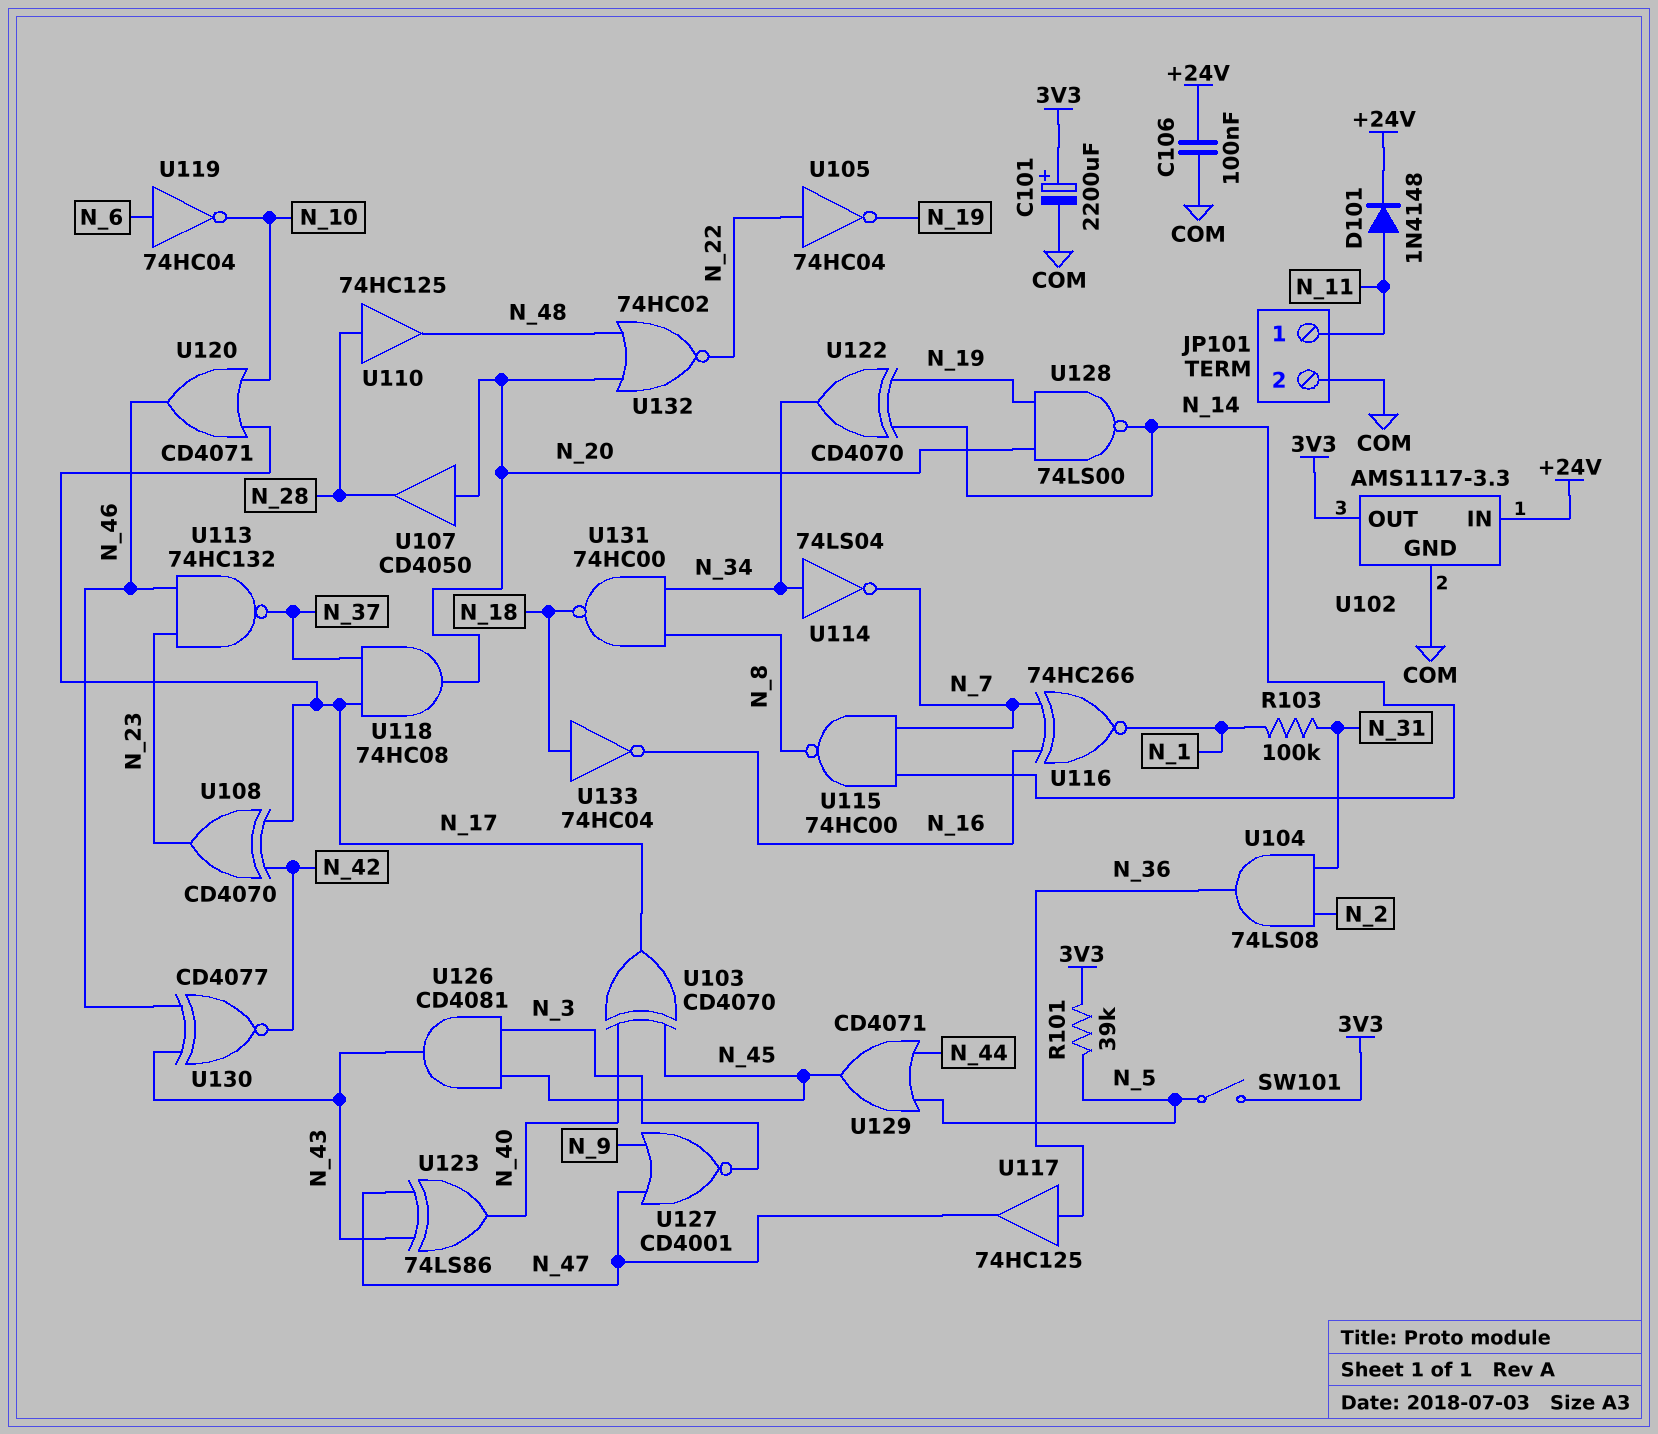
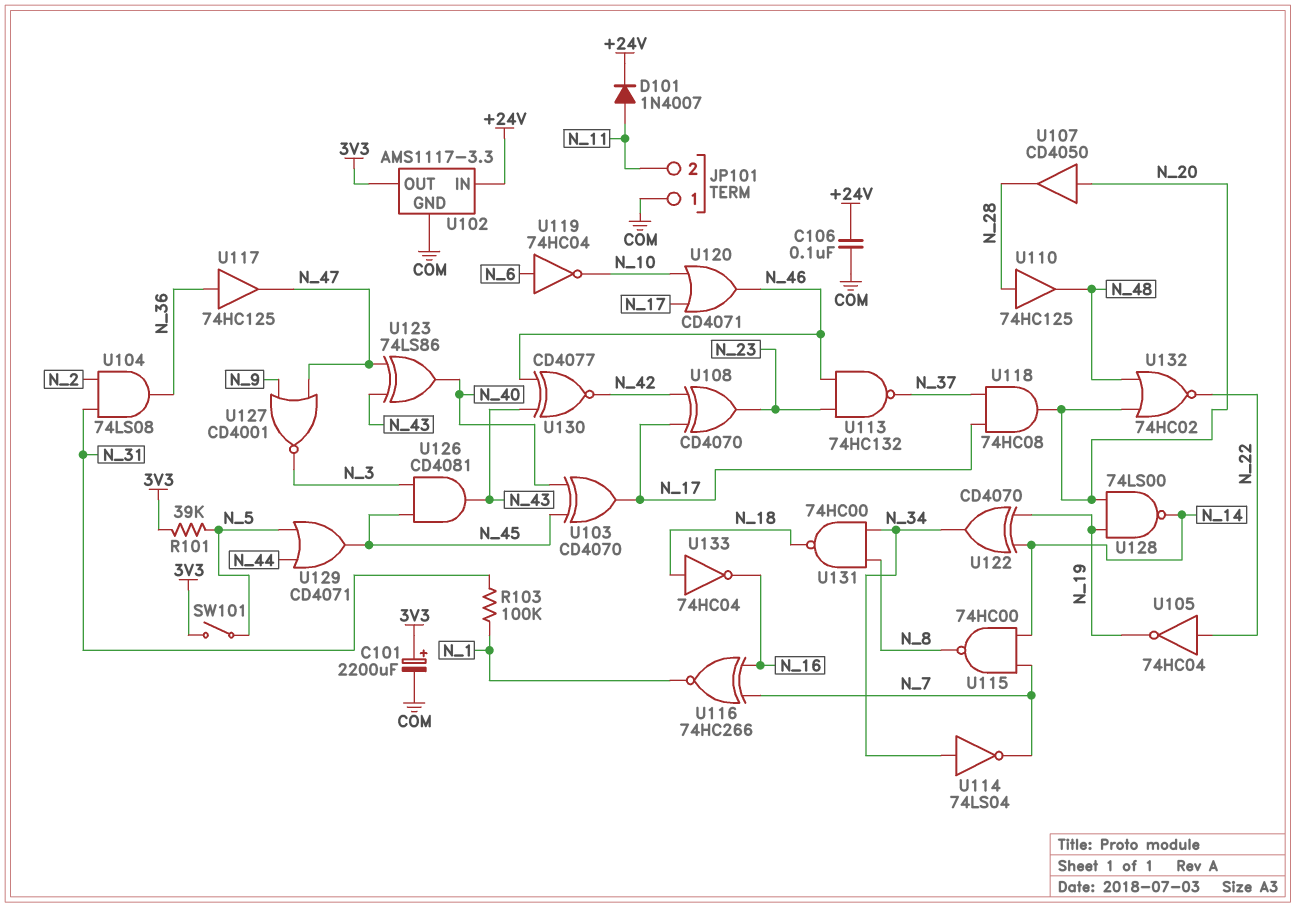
D101: diode 1N4148 (A N_11, K +24V) -> diode 1N4007 (A N_11, K +24V)
JP101 pin 1: N_11 -> COM
JP101 pin 2: COM -> N_11

